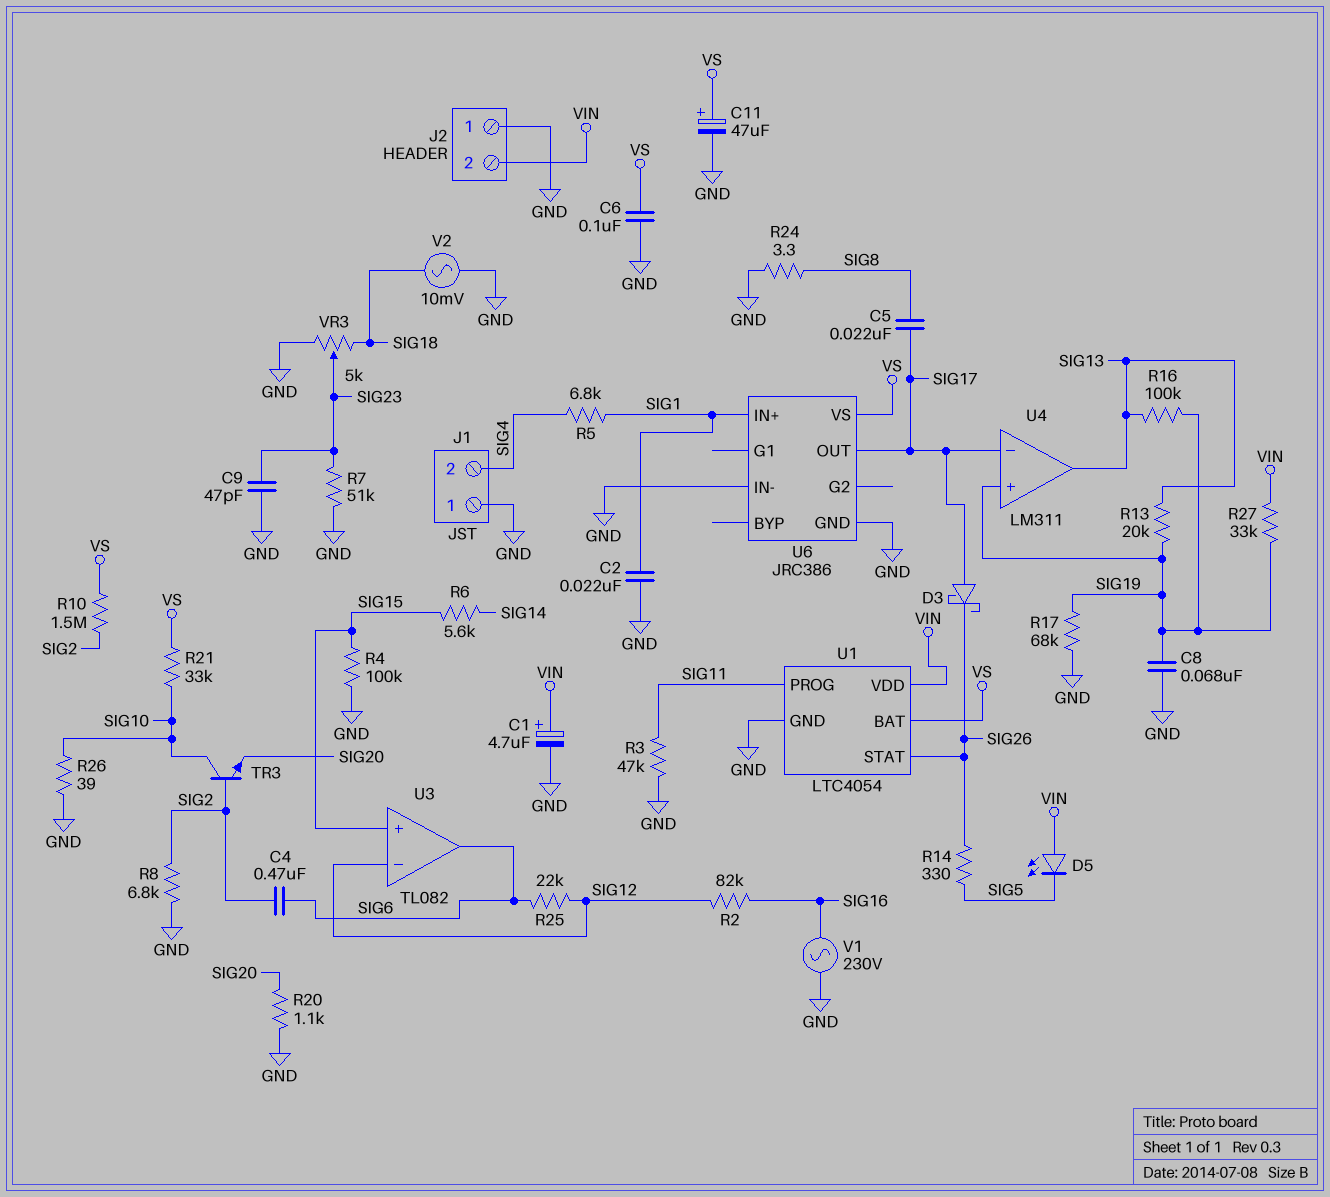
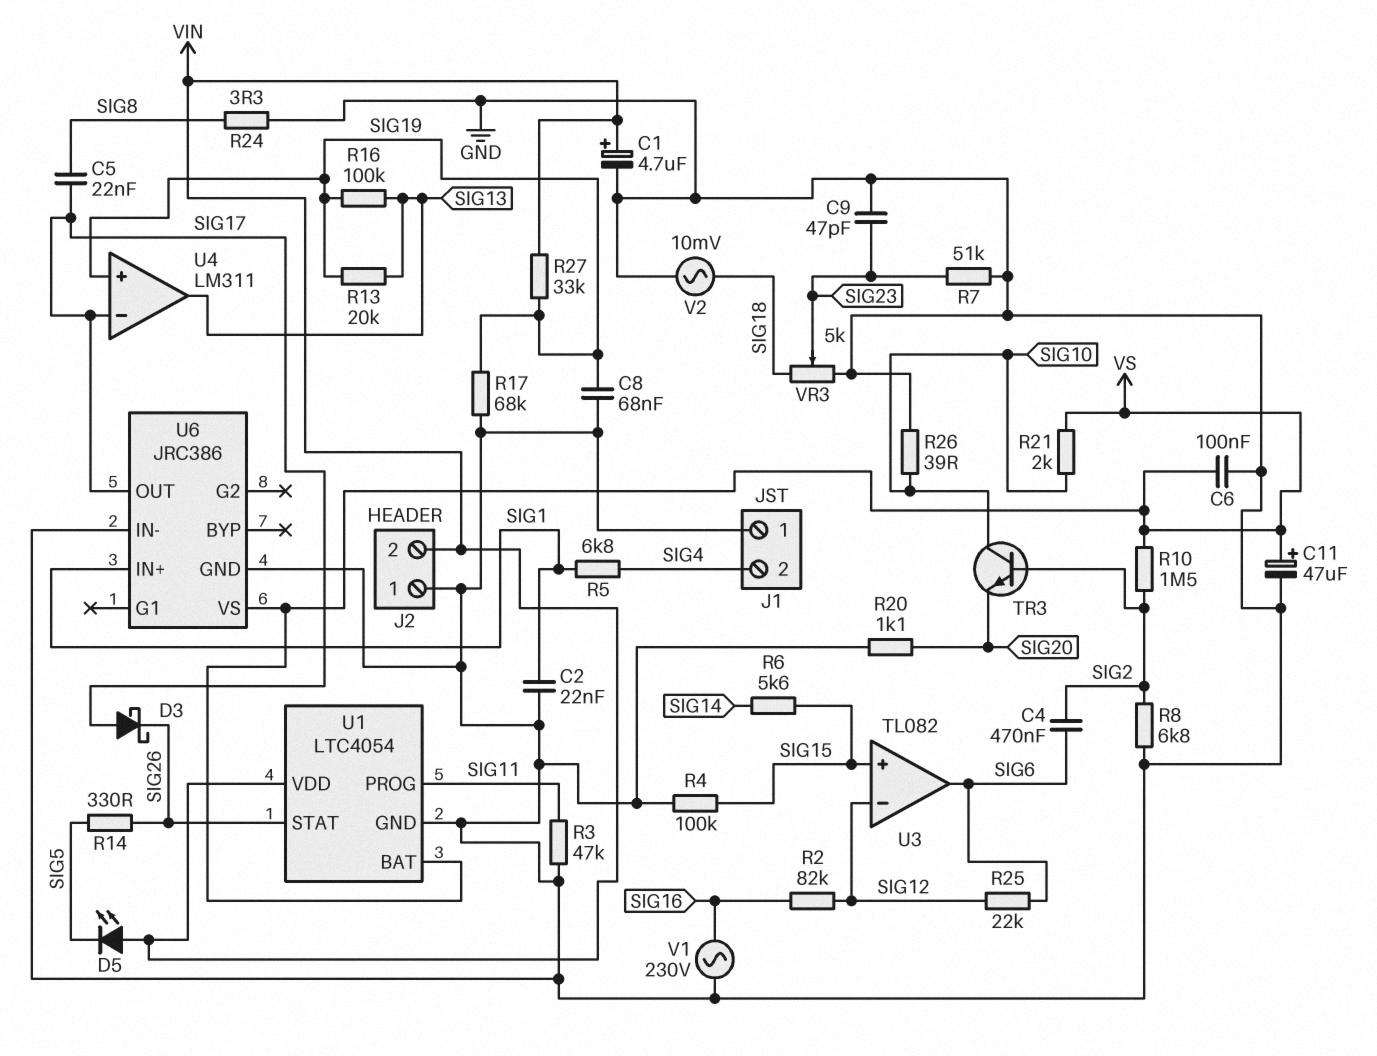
R21: 33k (SIG10, VS) -> 2k (SIG10, VS)

